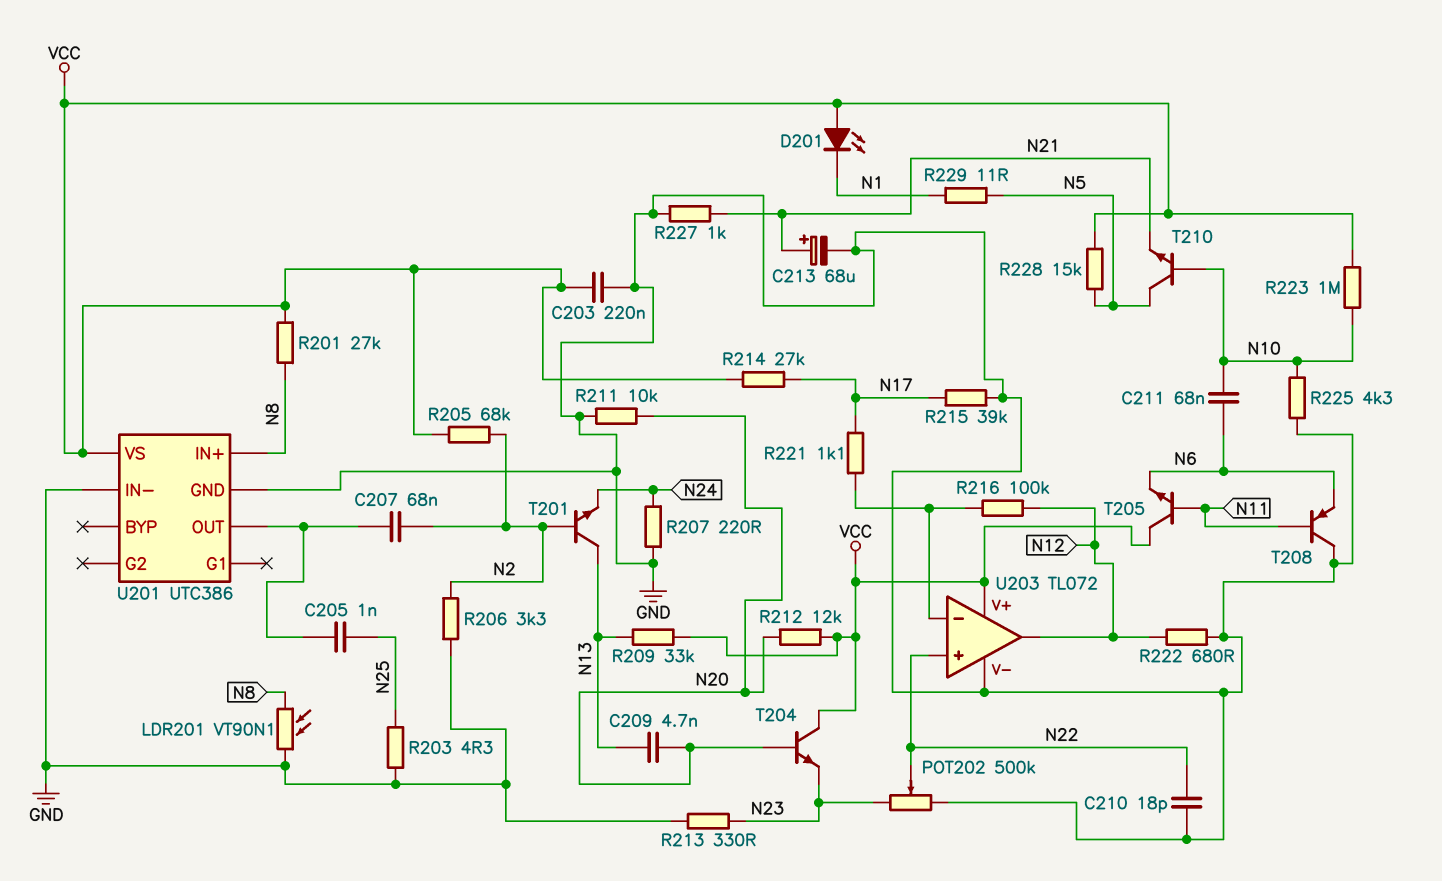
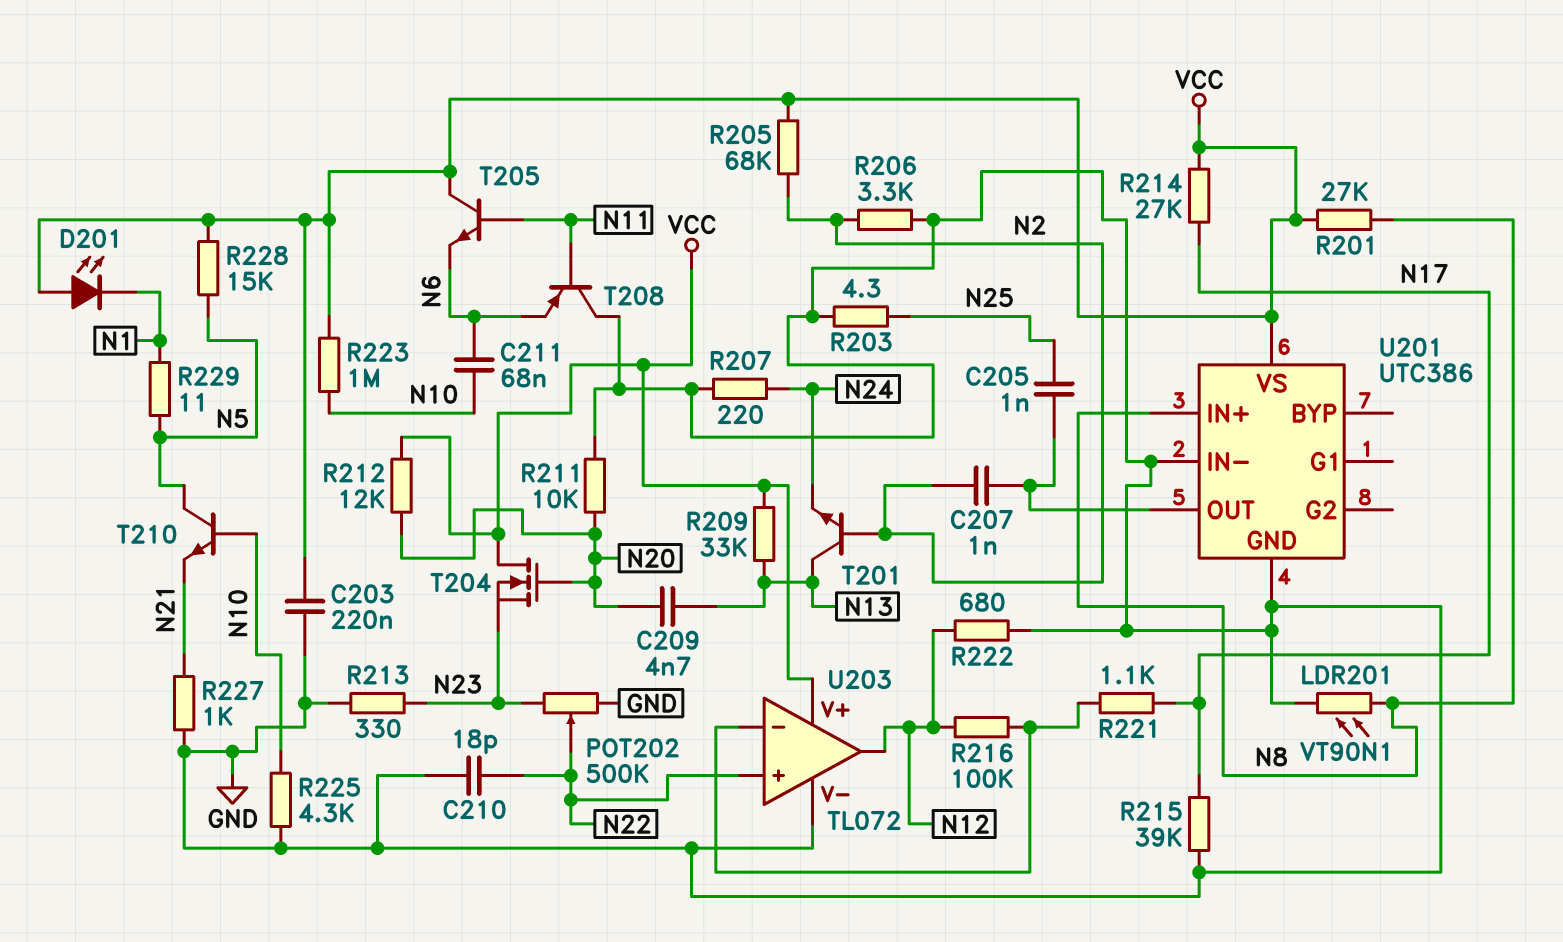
C207: 68nF (N2, U201/OUT) -> 1nF (N2, U201/OUT)
C213: 68uF (plus N21, minus GND) -> none
T204: NPN (B N20, C VCC, E N23) -> NMOS (G N20, D VCC, S N23)

